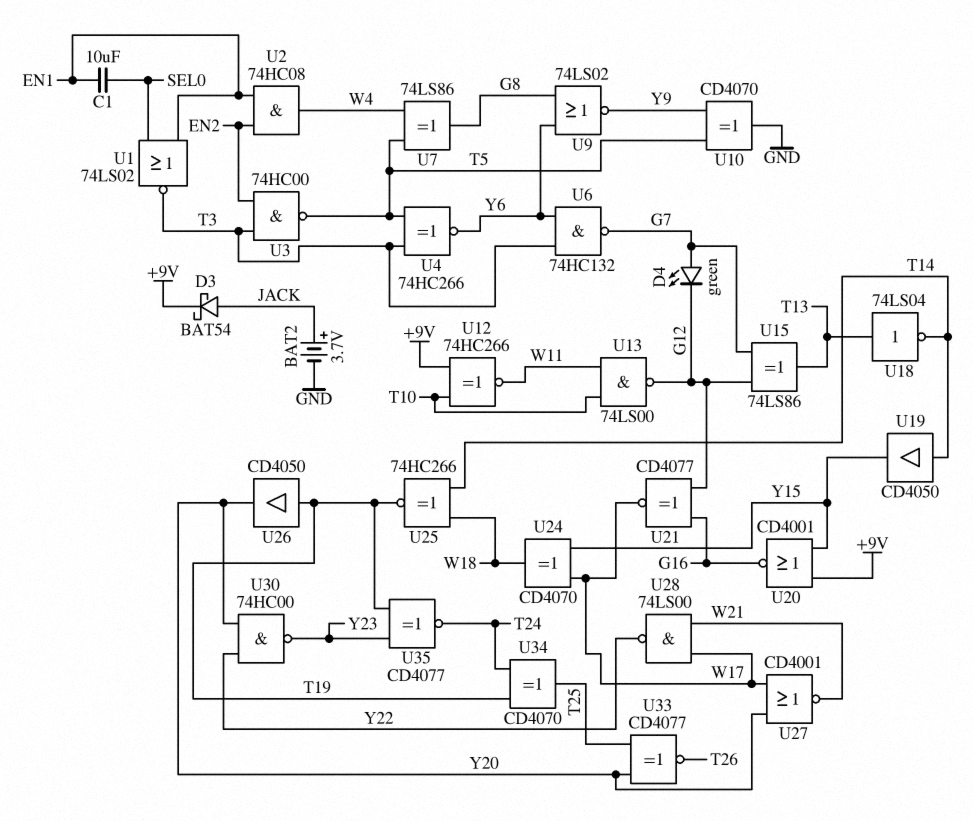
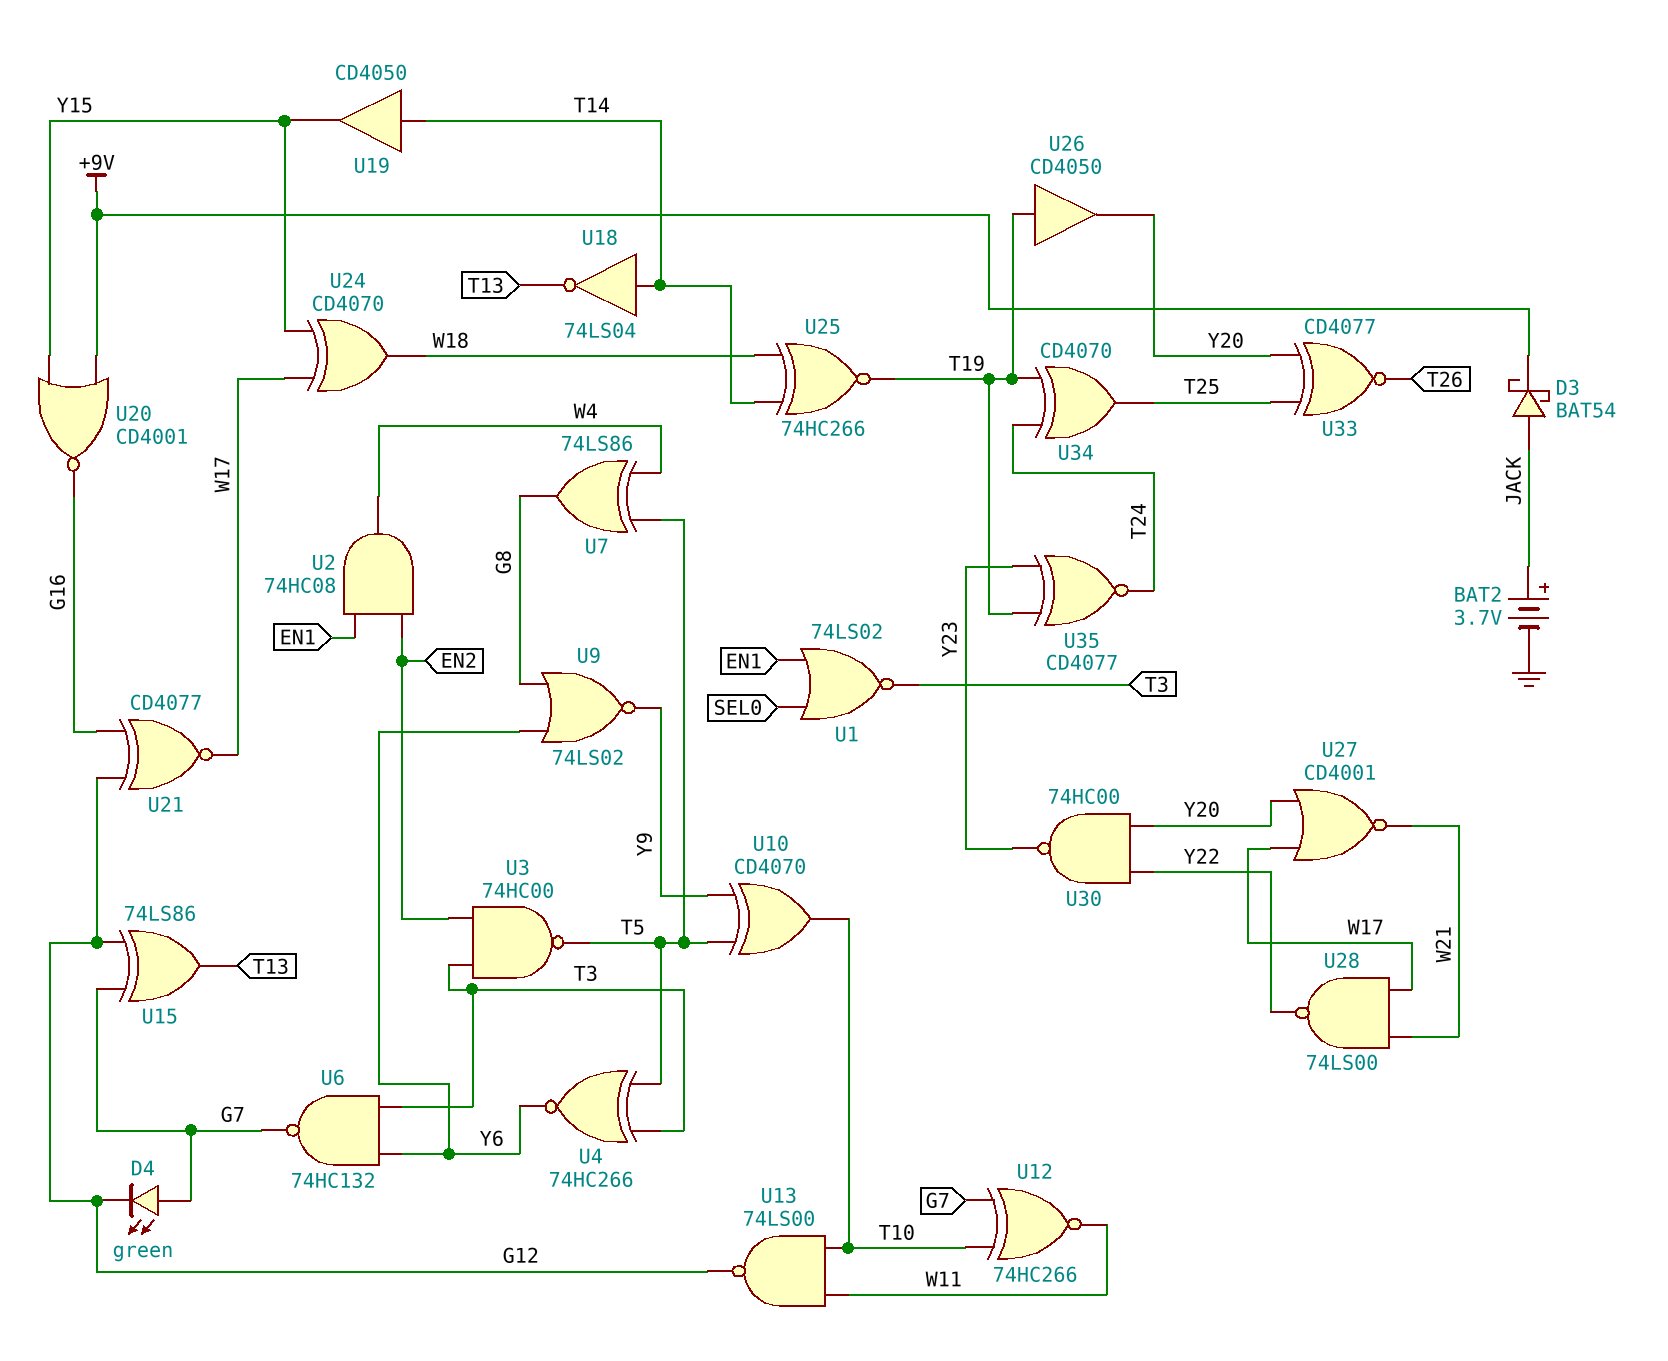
C1: 10uF (EN1, SEL0) -> none
U10: XOR CD4070 (in T5, in Y9, out GND) -> XOR CD4070 (in T5, in Y9, out T10)
U12: XNOR 74HC266 (in +9V, in T10, out W11) -> XNOR 74HC266 (in G7, in T10, out W11)
U18: NOT 74LS04 (in T13, out T14) -> NOT 74LS04 (in T14, out T13)

